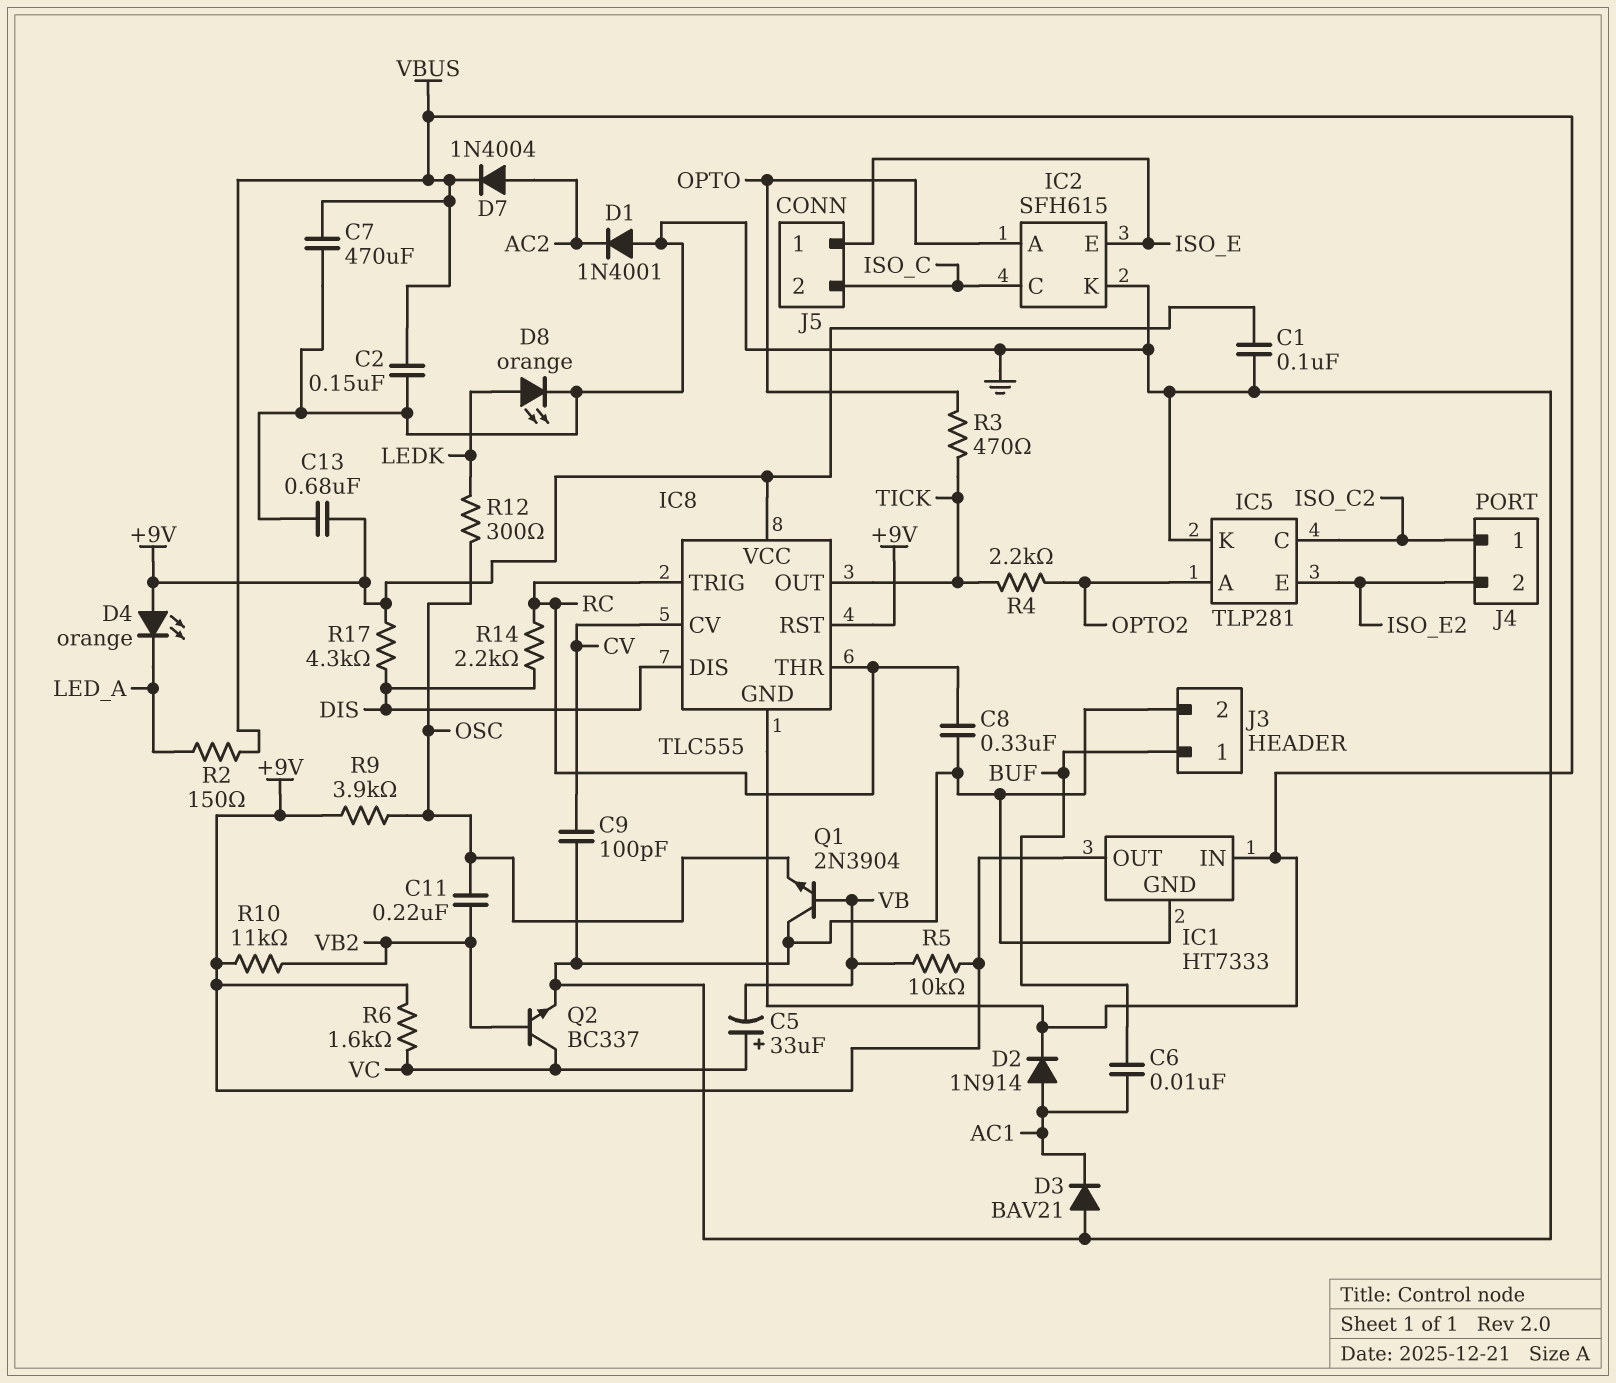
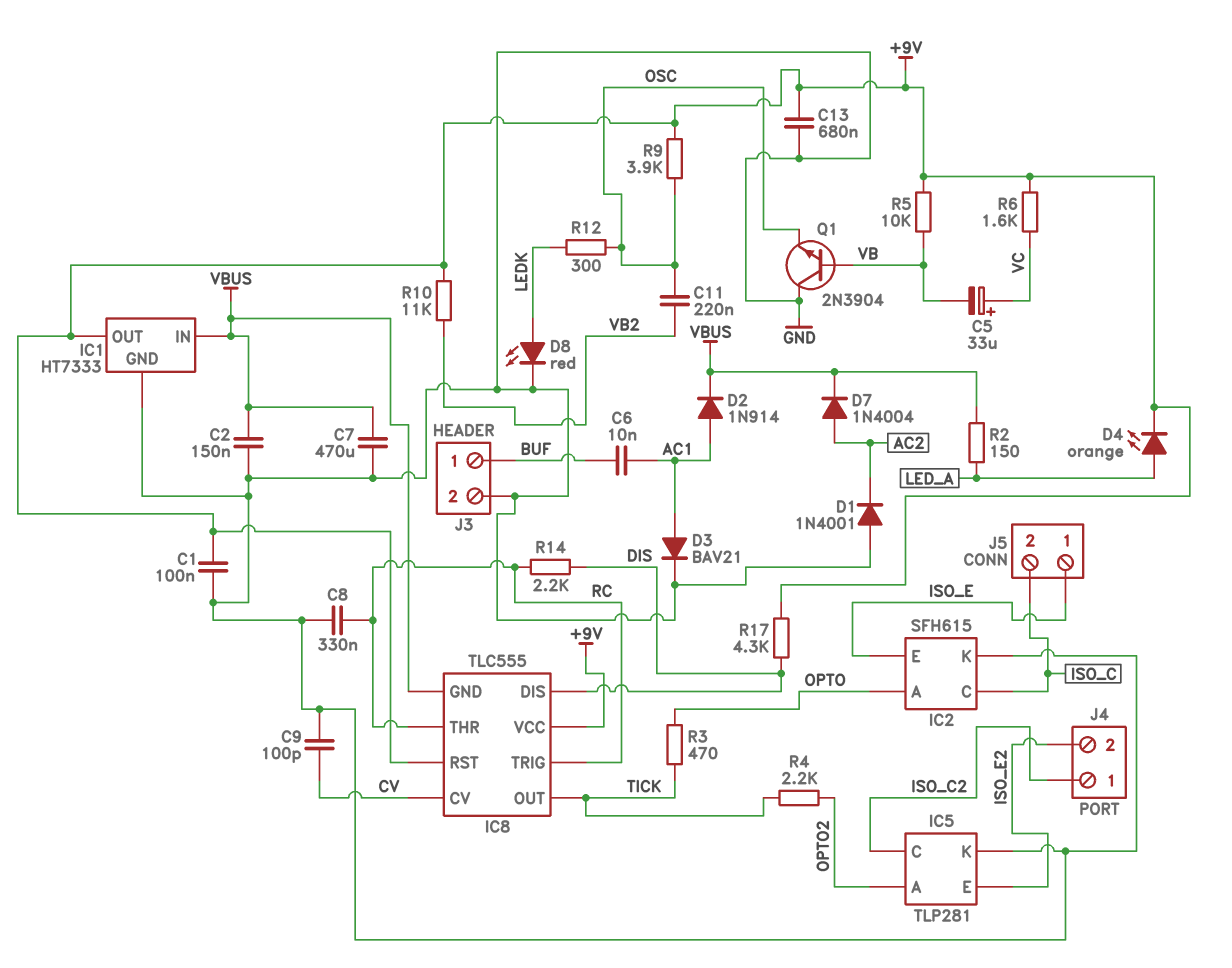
D3: diode BAV21 (A GND, K AC1) -> diode BAV21 (A AC1, K GND)
D4: LED orange (A +9V, K LED_A) -> LED orange (A LED_A, K +9V)
D8: LED orange (A LEDK, K GND) -> LED red (A LEDK, K GND)
Q2: NPN BC337 (B VB2, C VC, E GND) -> none

